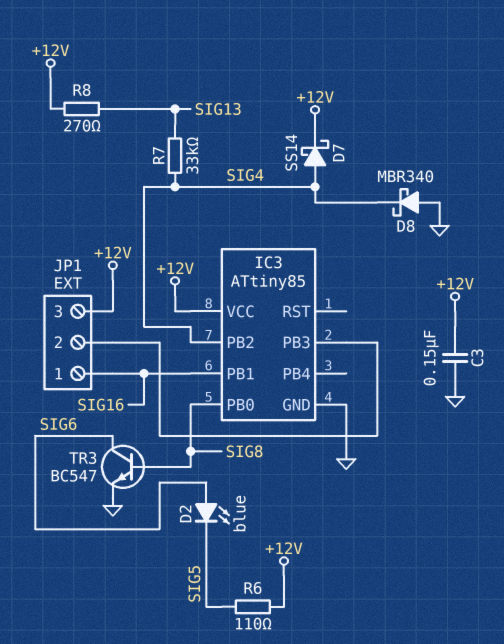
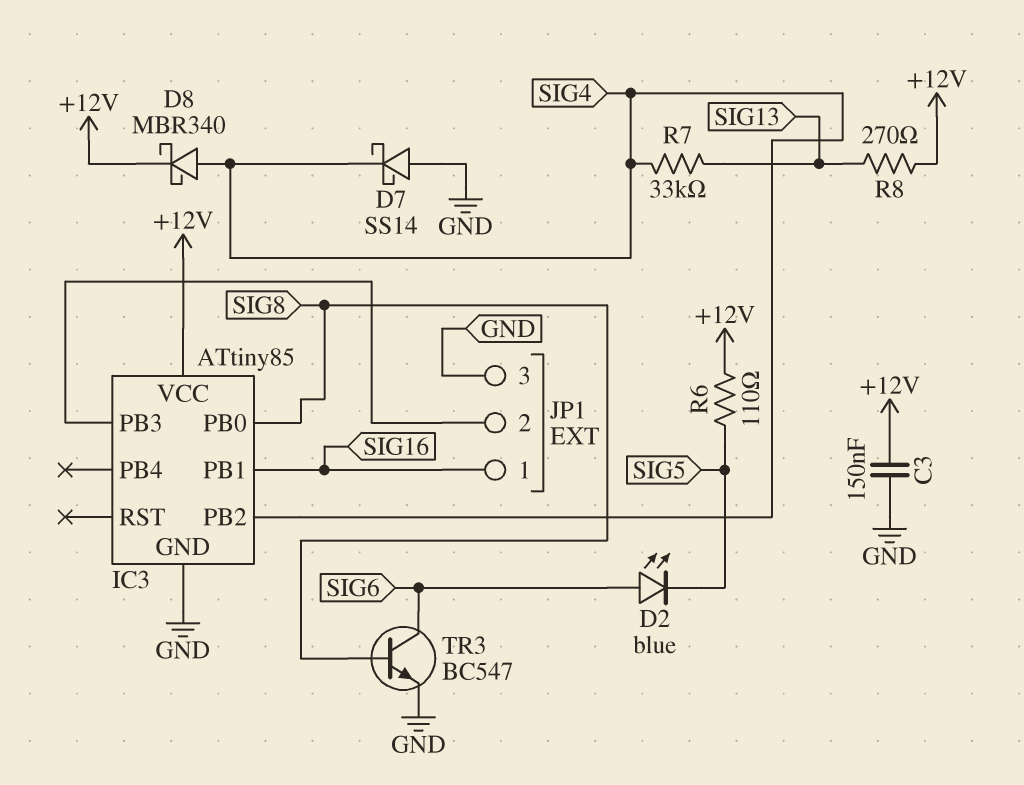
D7: schottky SS14 (A SIG4, K +12V) -> schottky SS14 (A GND, K SIG4)
D8: schottky MBR340 (A GND, K SIG4) -> schottky MBR340 (A SIG4, K +12V)
JP1 pin 3: +12V -> GND

